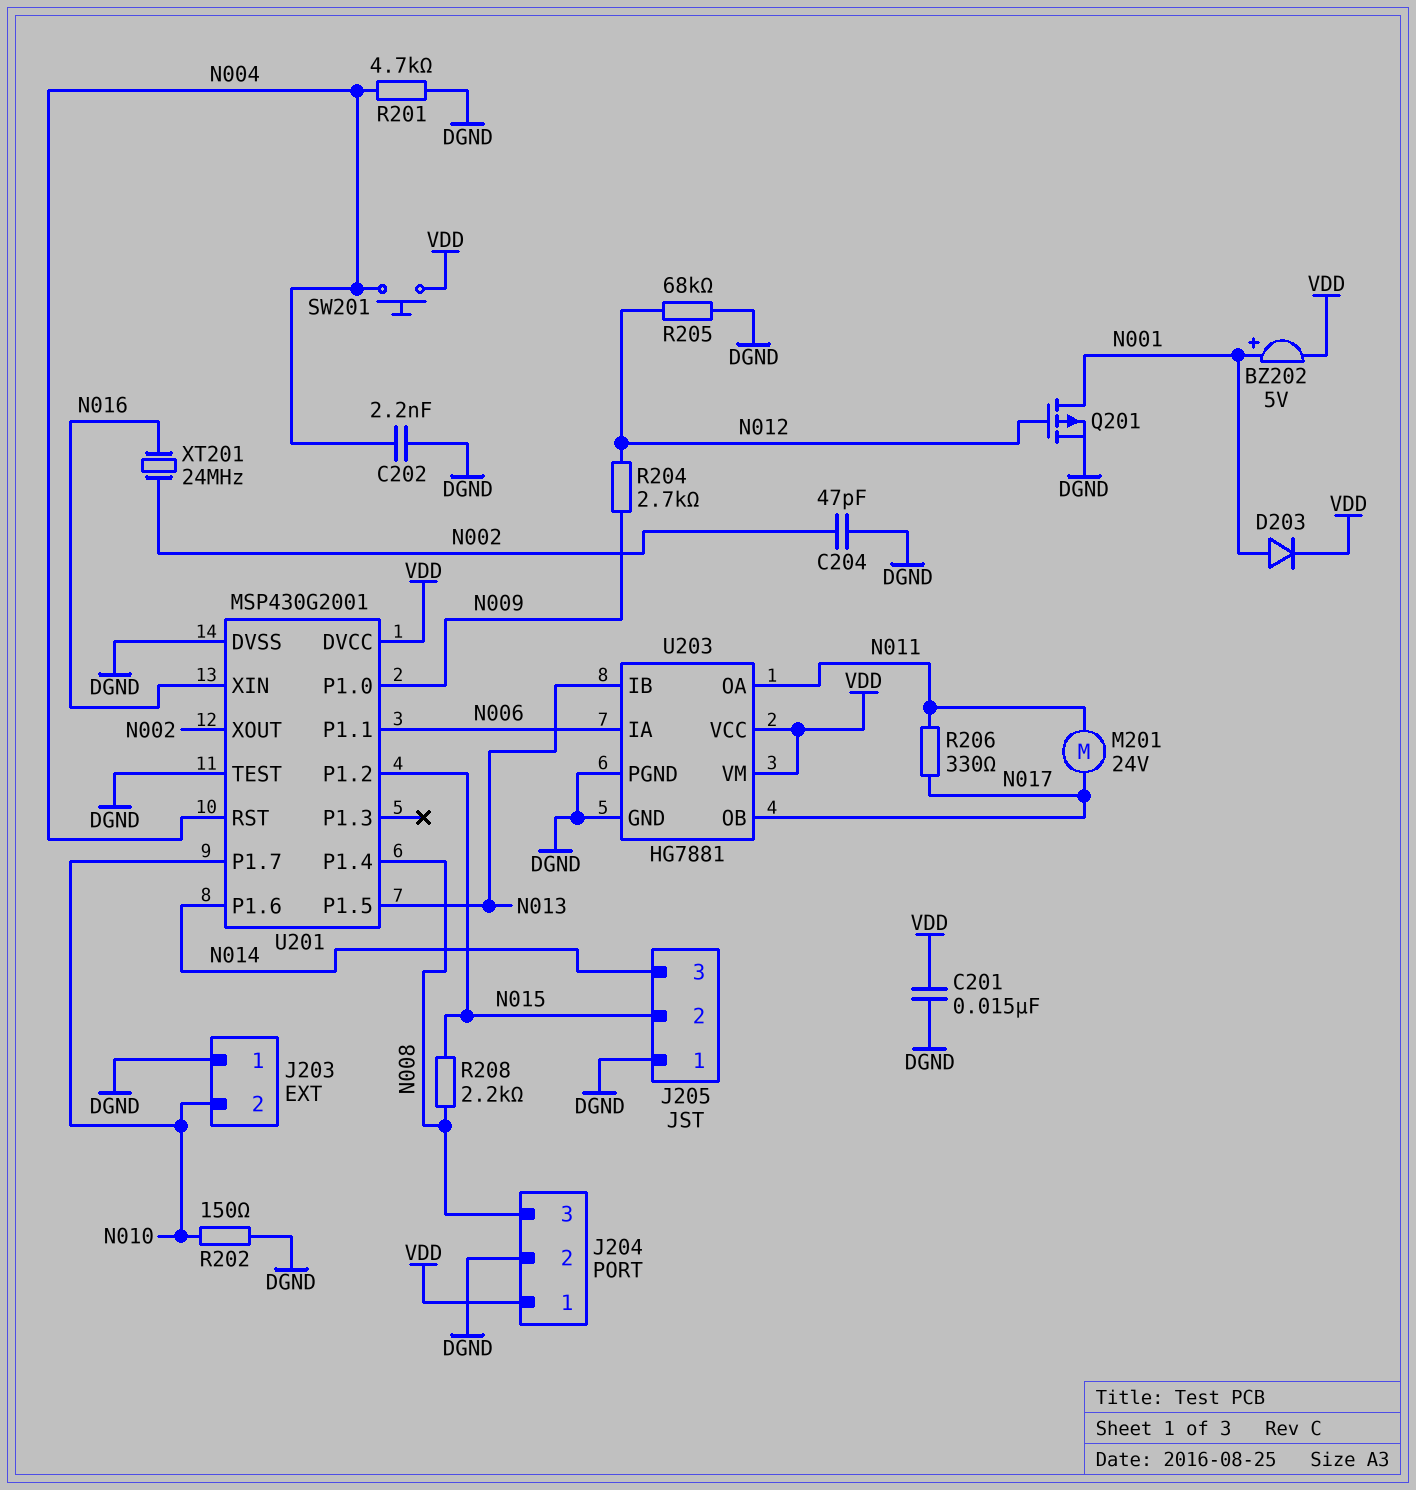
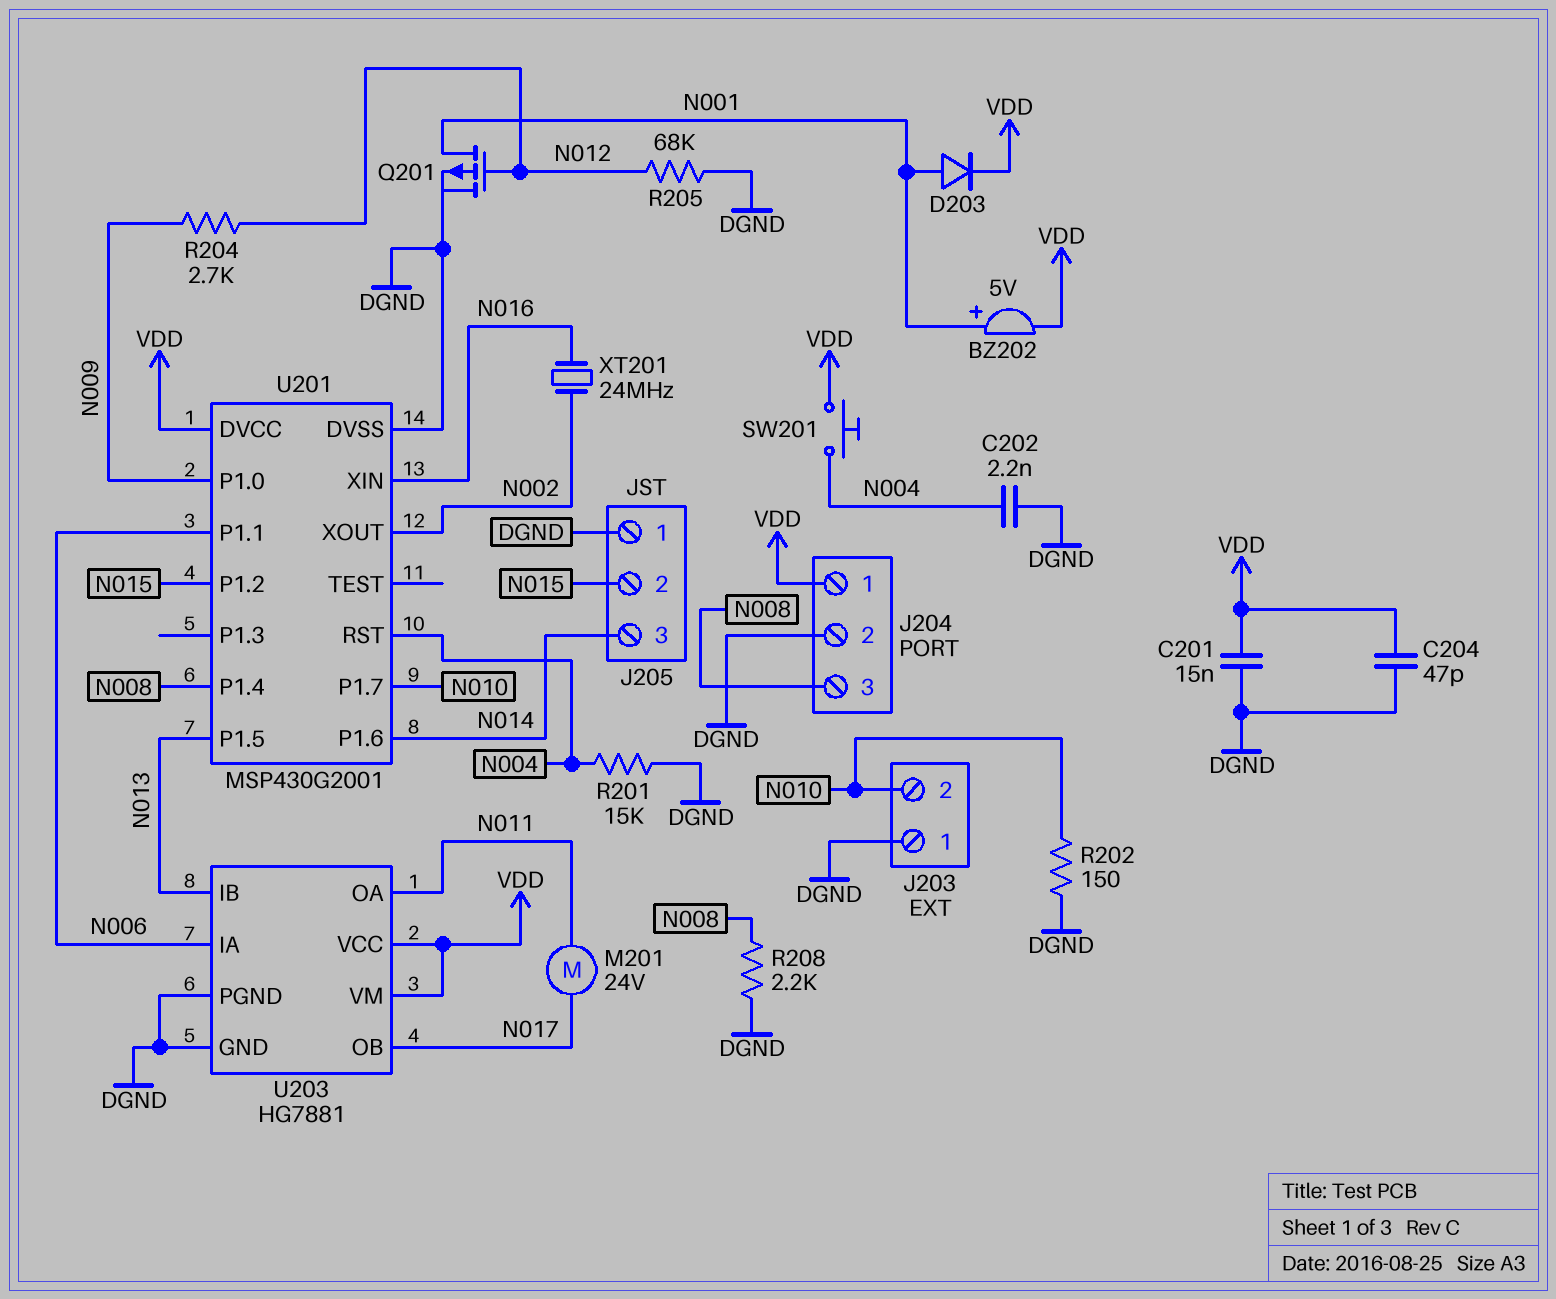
C204: 47pF (DGND, N002) -> 47pF (DGND, VDD)
R201: 4.7k (DGND, N004) -> 15k (DGND, N004)
R206: 330 (N011, N017) -> none
R208: 2.2k (N008, N015) -> 2.2k (DGND, N008)
U201 pin TEST: DGND -> none

